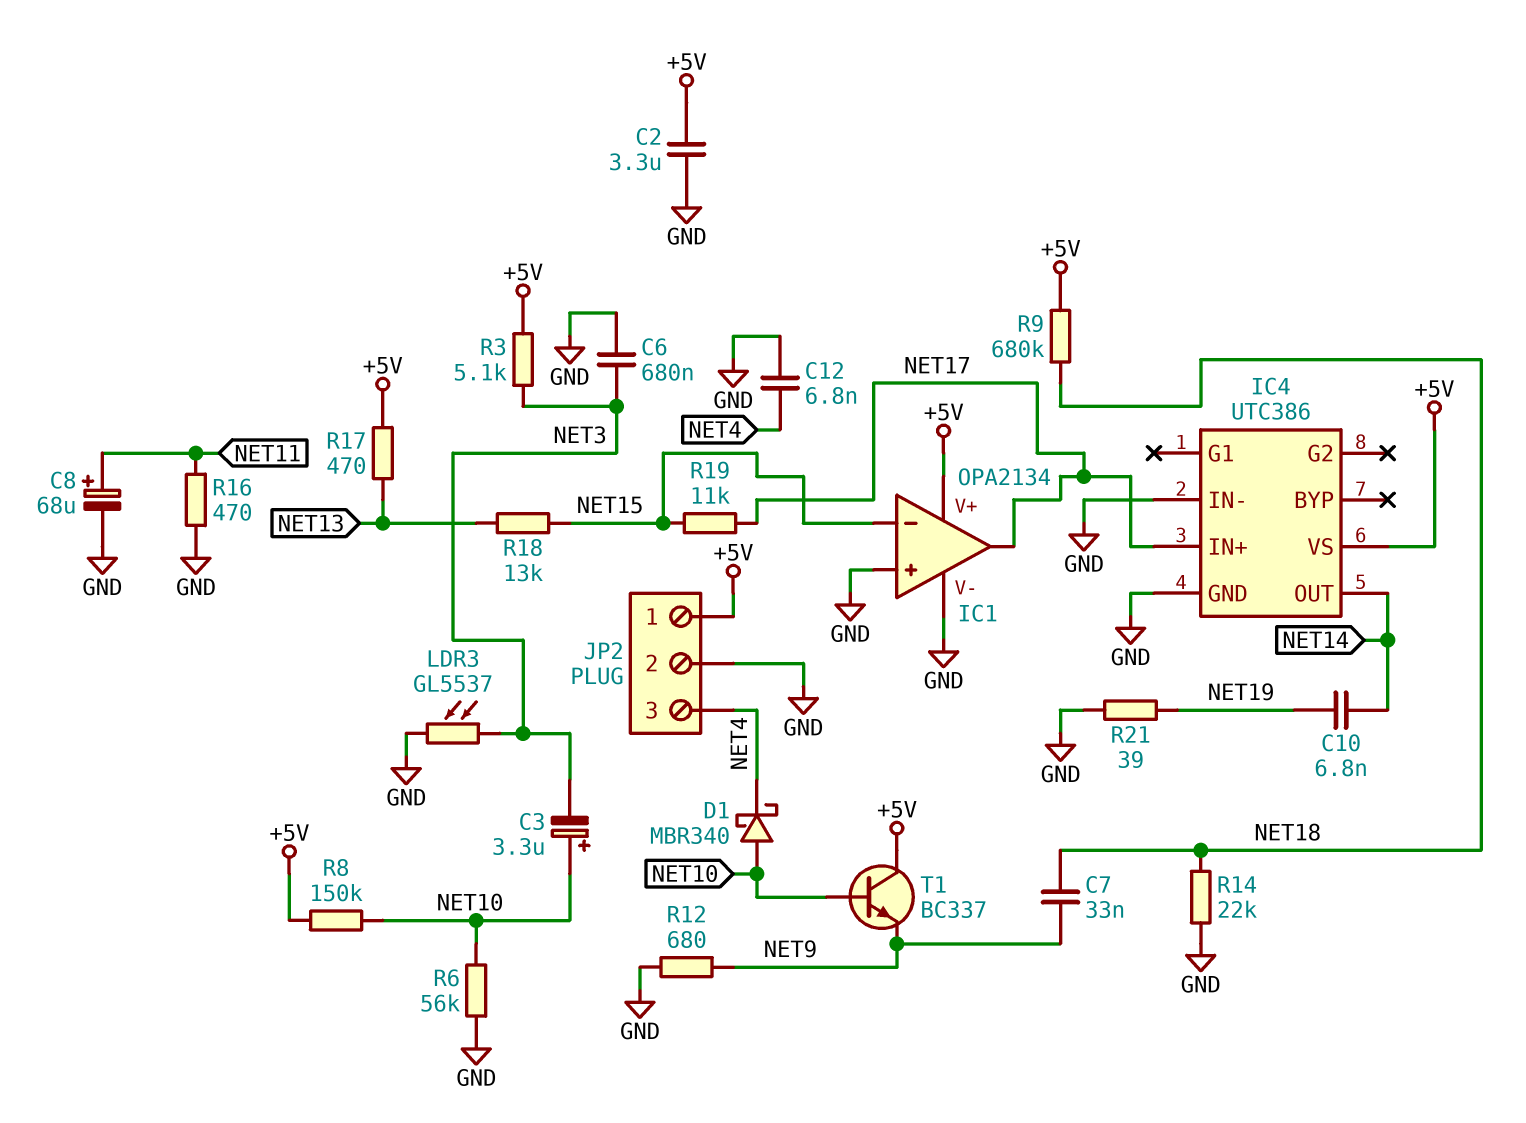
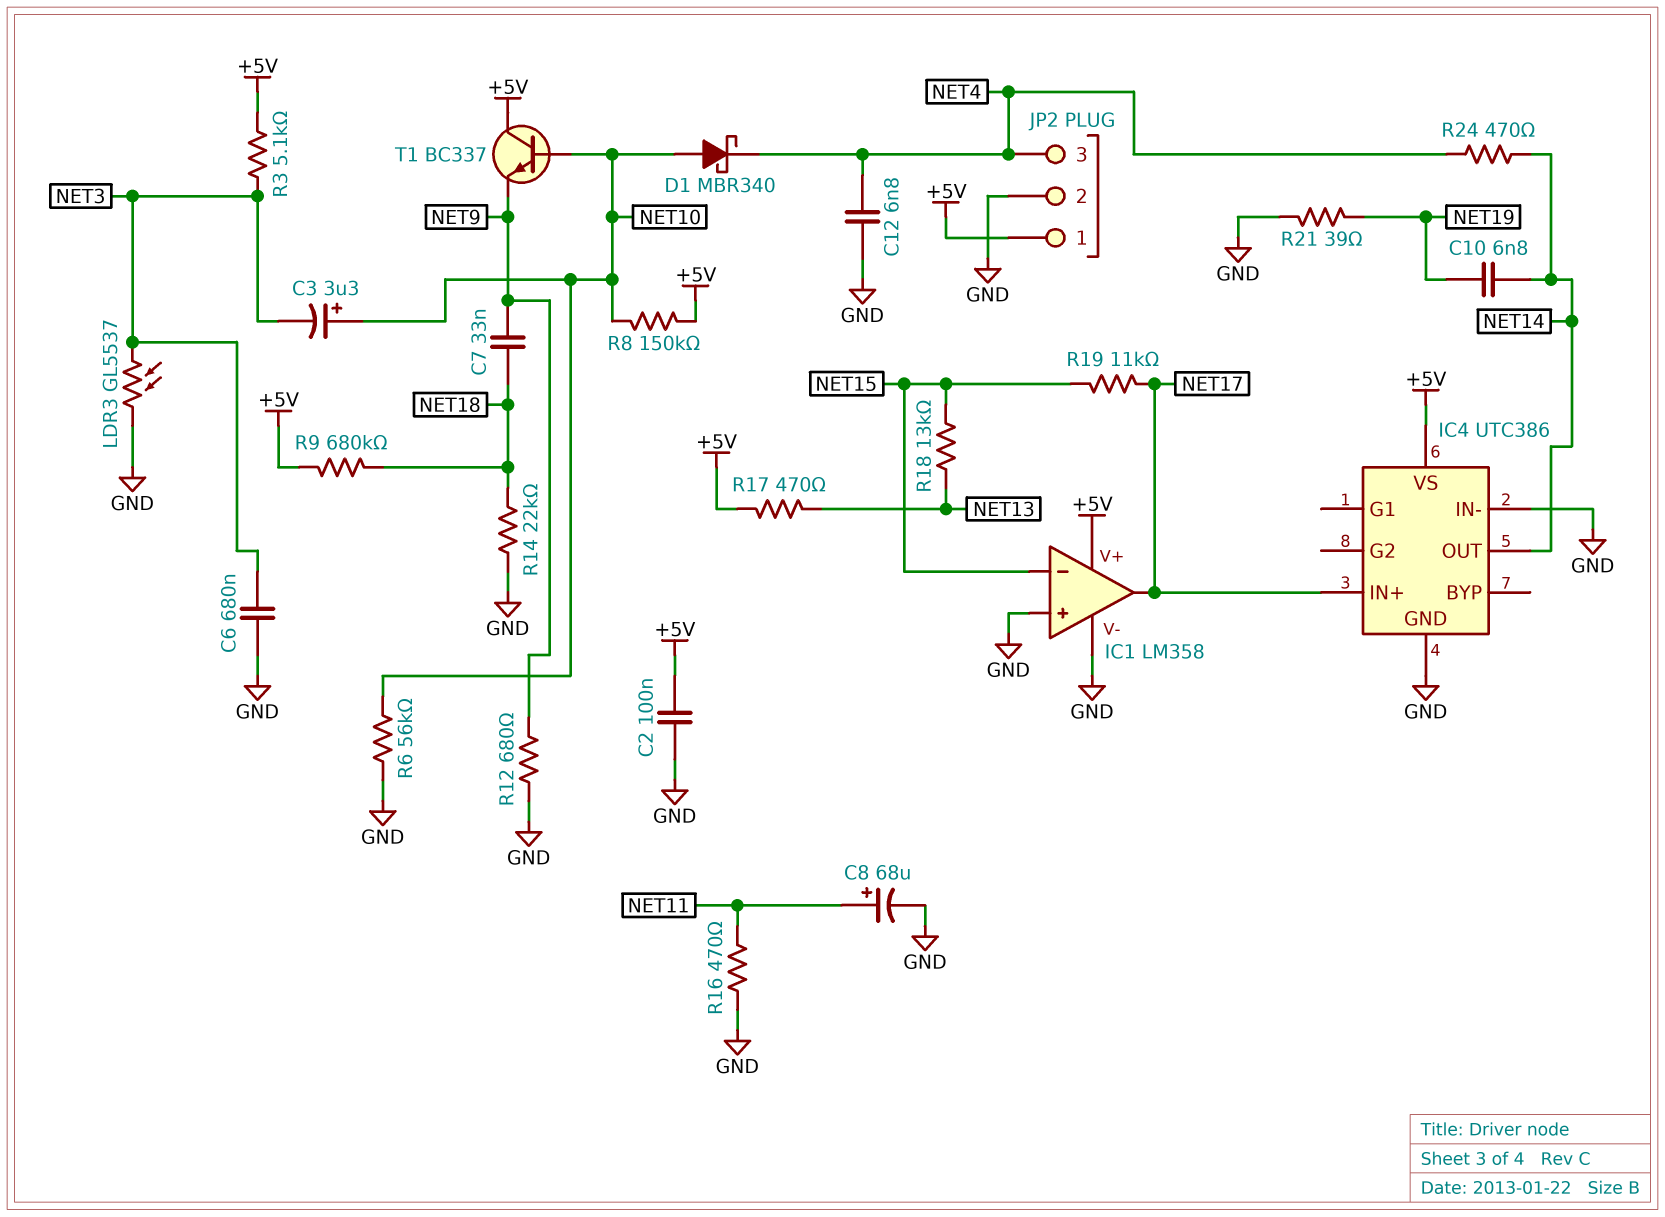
C2: 3.3uF (+5V, GND) -> 100nF (+5V, GND)
IC1: OPA2134 -> LM358
R24: none -> 470 (NET4, NET14)

